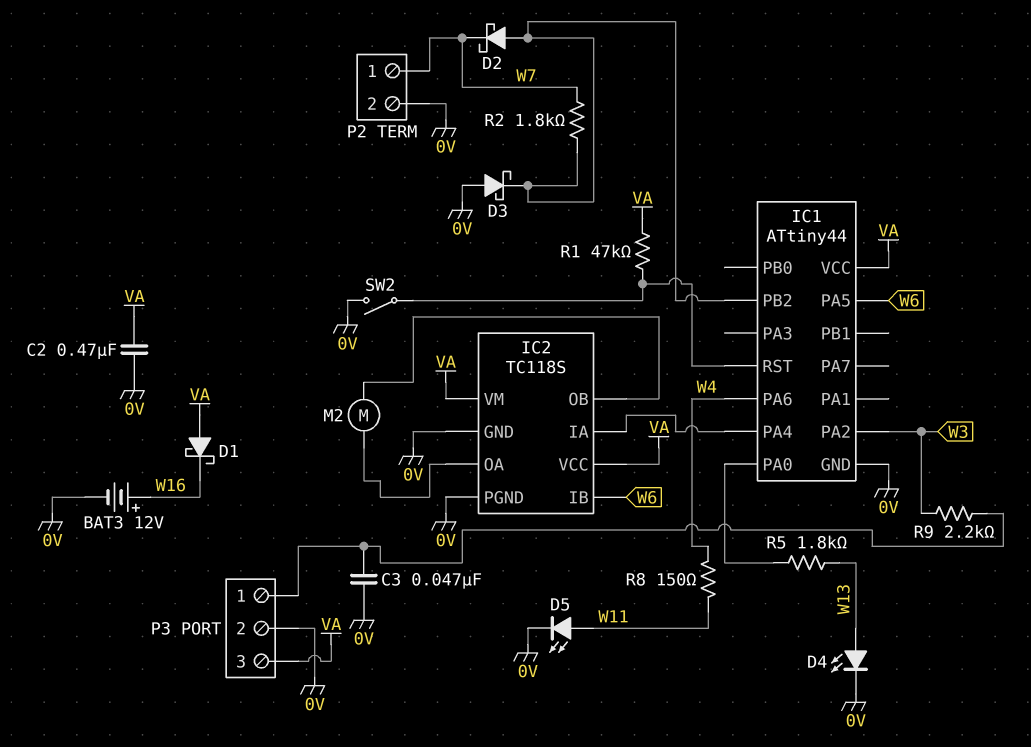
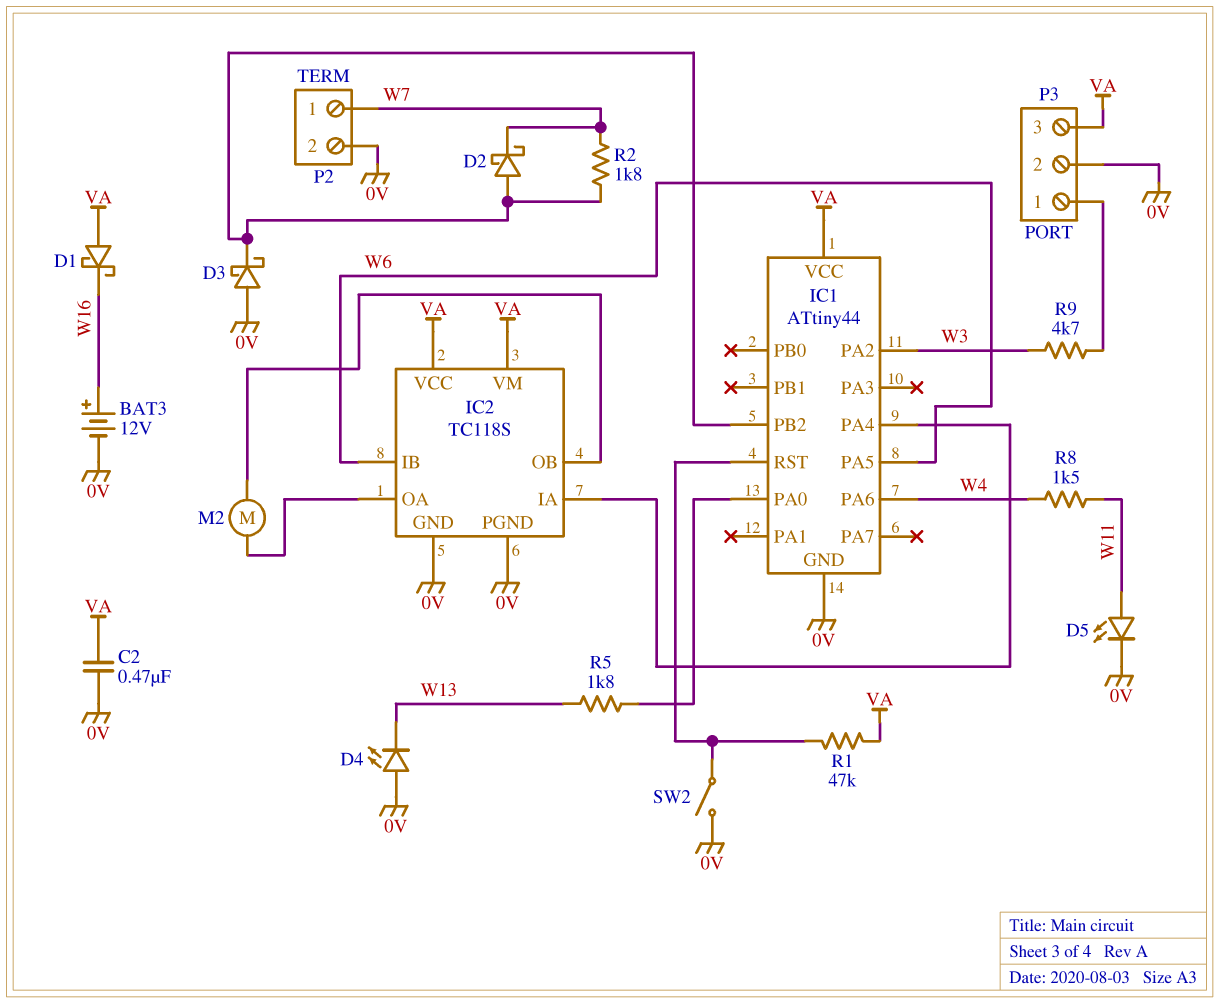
C3: 47nF (0V, P3/1) -> none
D4: LED (A W13, K 0V) -> LED (A 0V, K W13)
R8: 150 (W4, W11) -> 1.5k (W4, W11)
R9: 2.2k (P3/1, W3) -> 4.7k (P3/1, W3)

